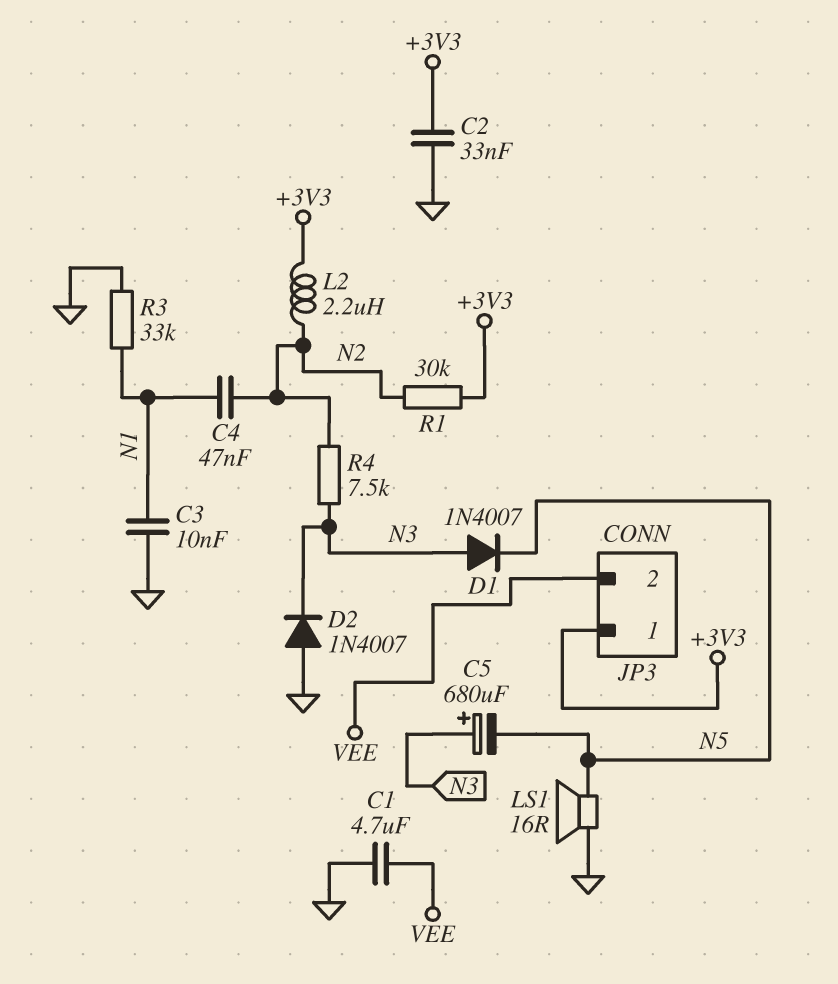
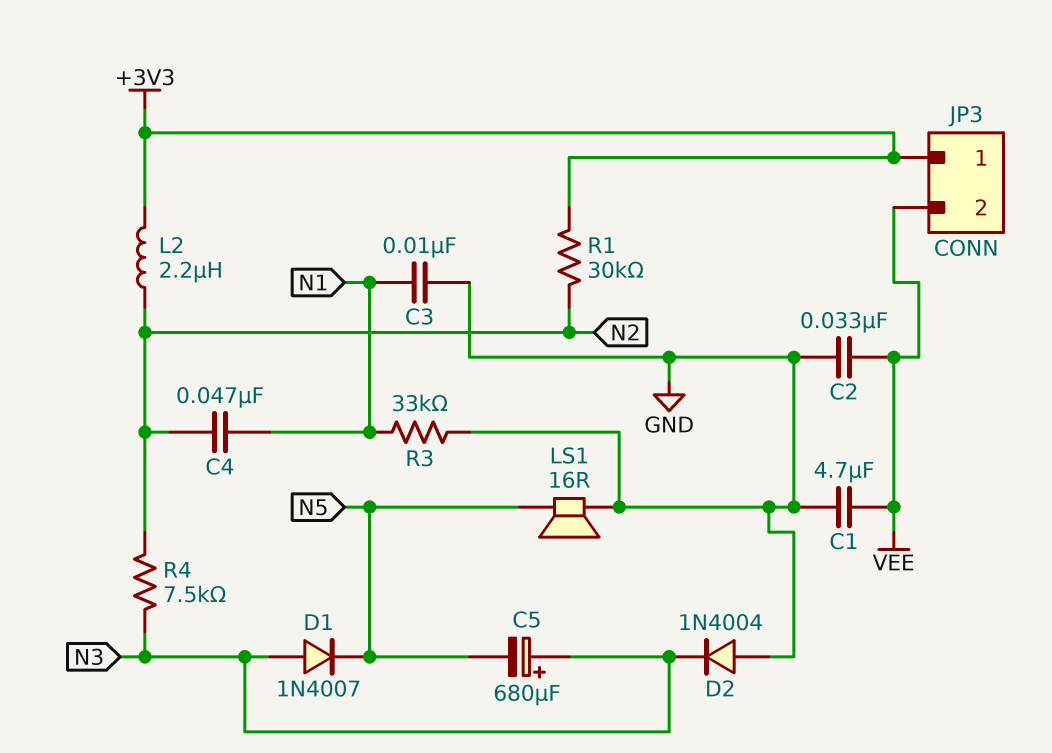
C2: 33nF (+3V3, GND) -> 33nF (GND, VEE)
D2: diode 1N4007 (A GND, K N3) -> diode 1N4004 (A GND, K N3)

